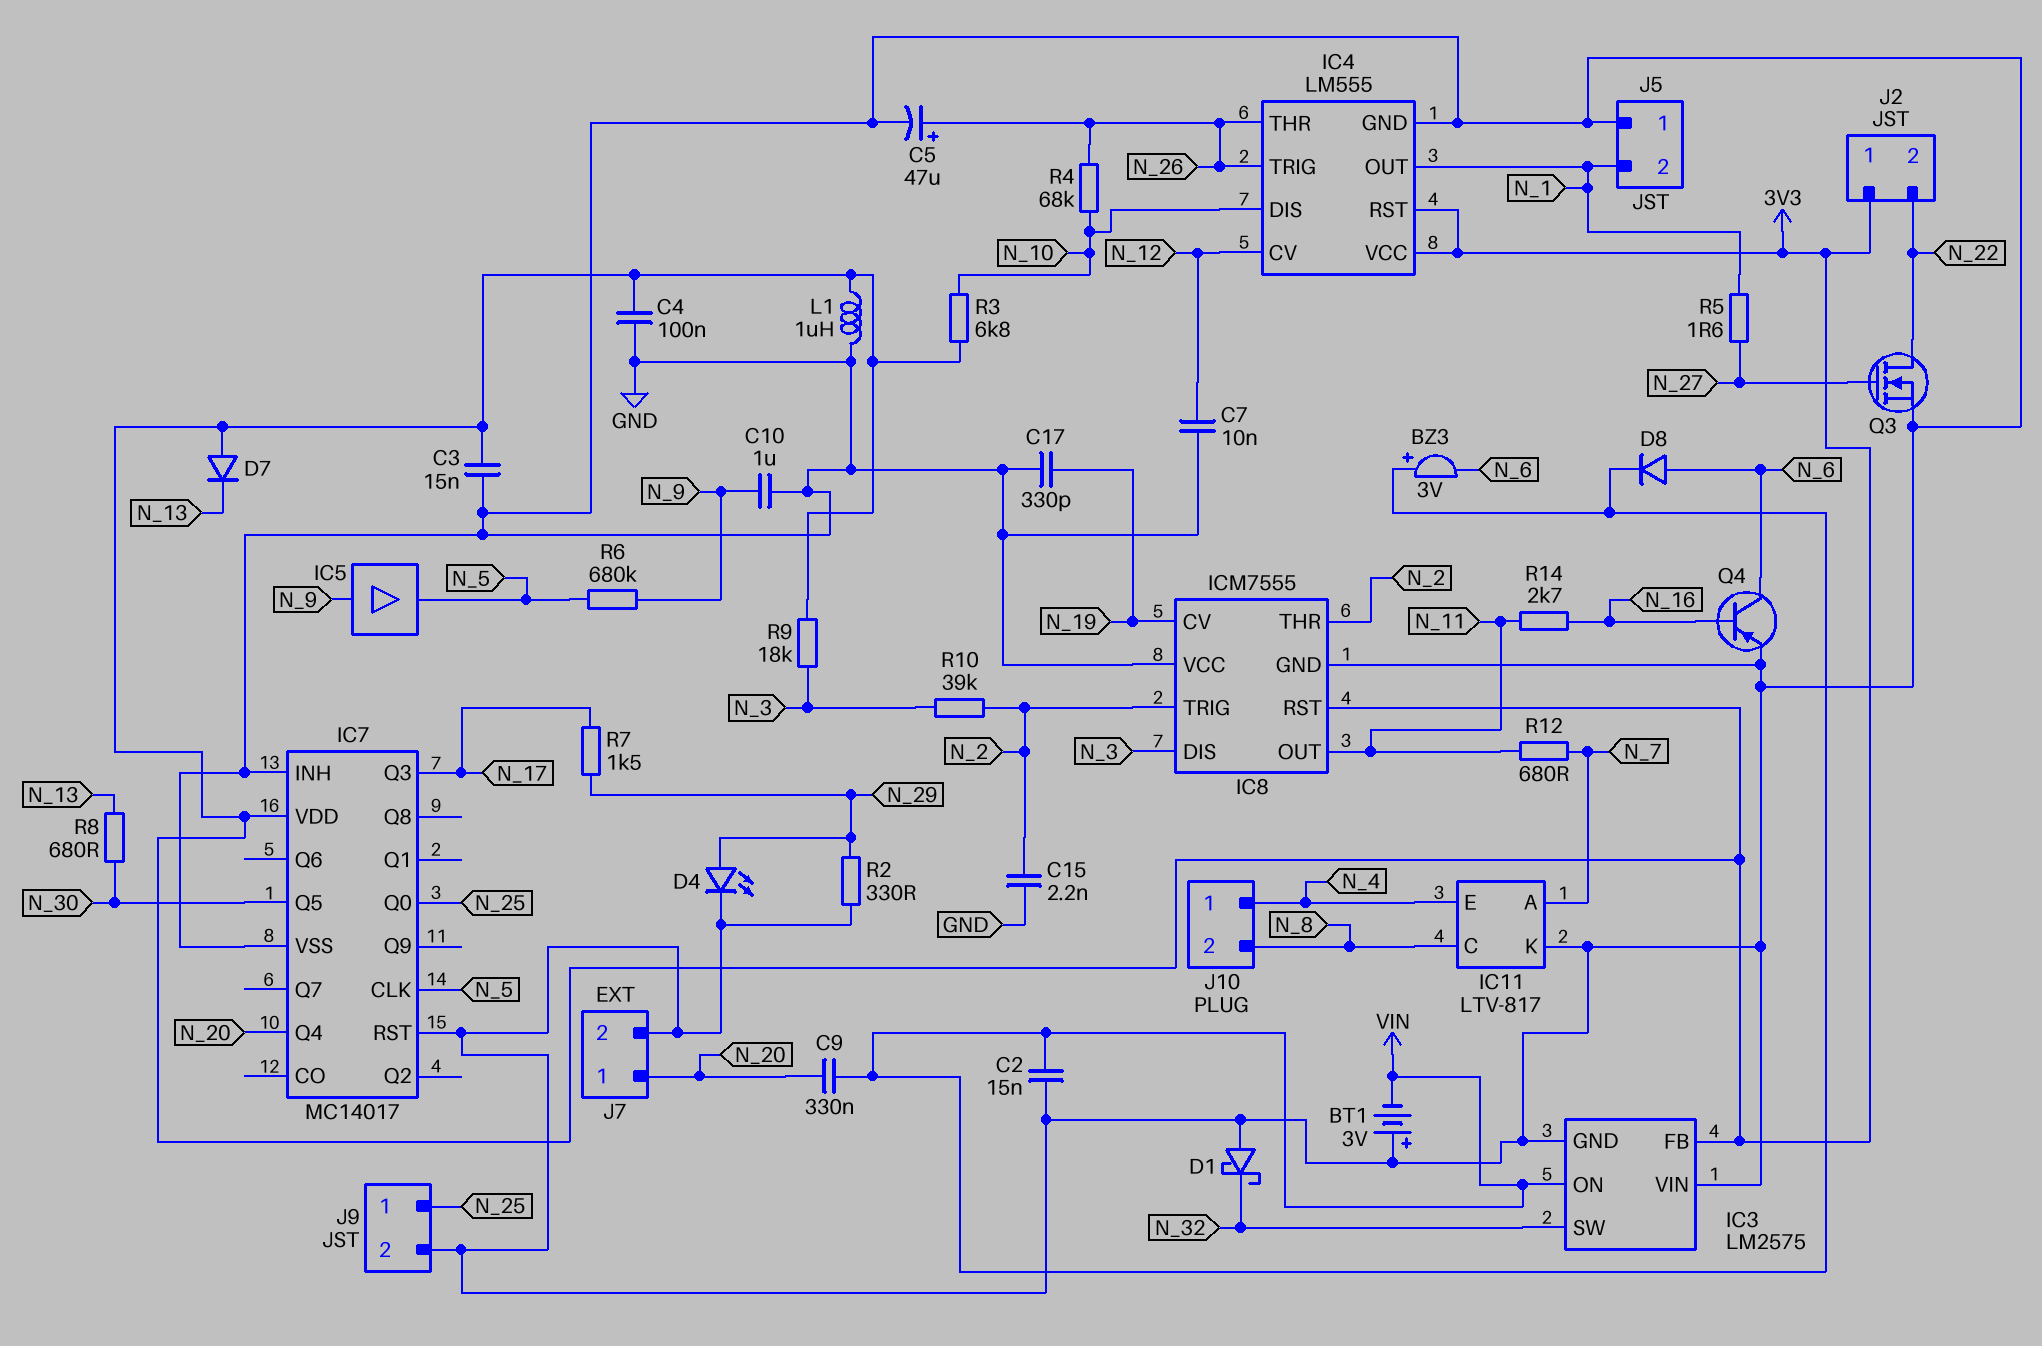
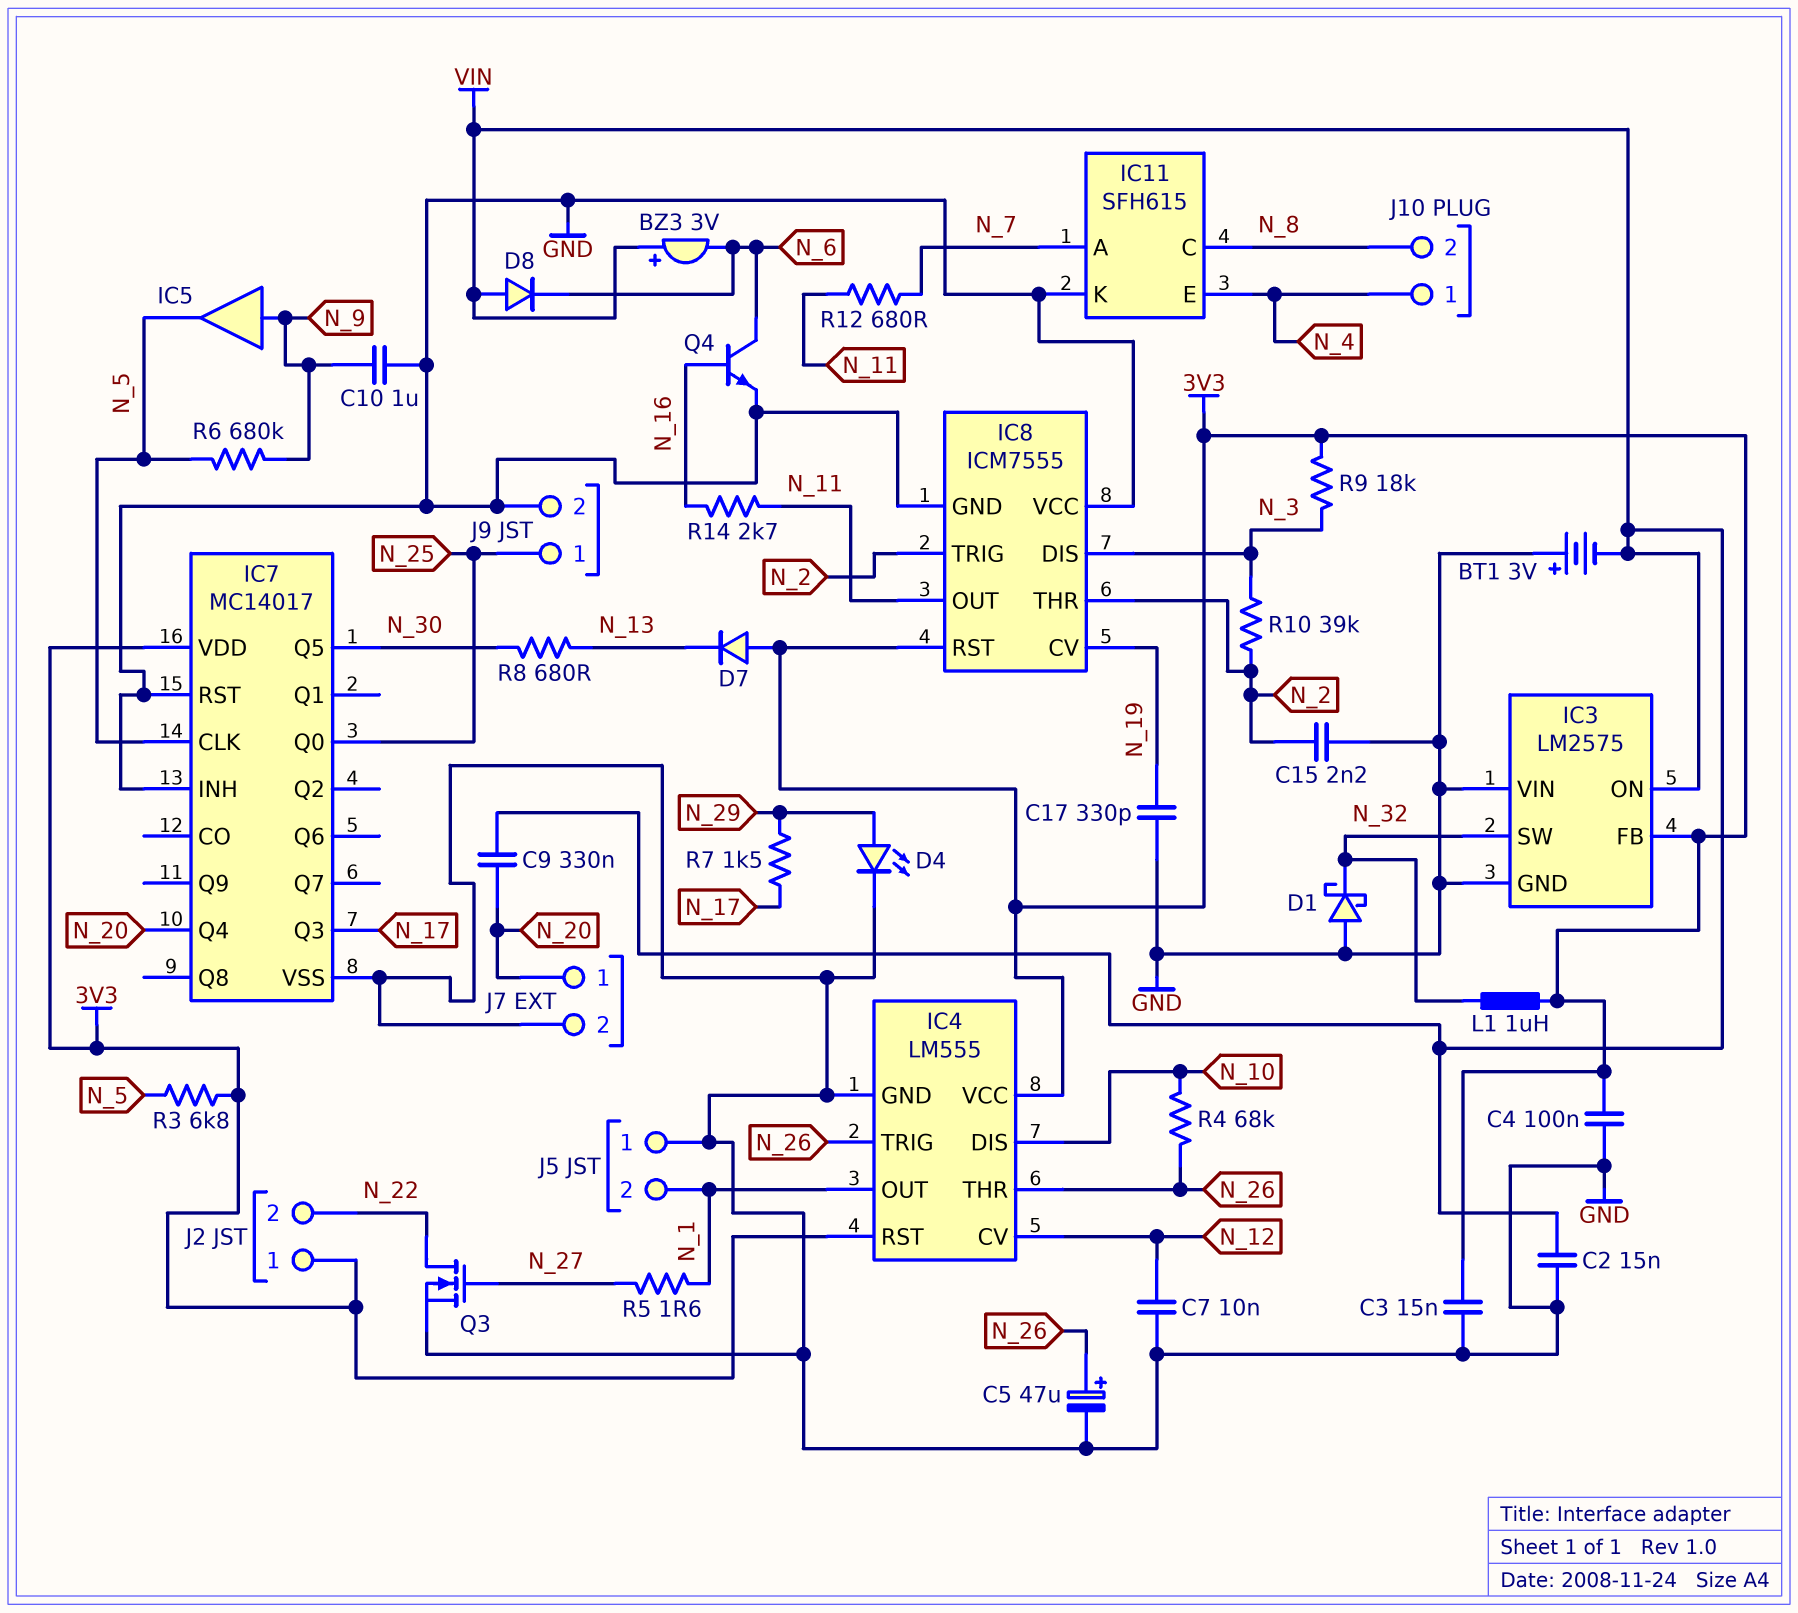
D8: diode (A N_6, K VIN) -> diode (A VIN, K N_6)
IC11: LTV-817 -> SFH615
L1: 1uH (3V3, GND) -> 1uH (3V3, N_32)
Q4: PNP (B N_16, C N_6, E GND) -> NPN (B N_16, C N_6, E GND)
R2: 330 (GND, N_29) -> none
R3: 6.8k (3V3, N_10) -> 6.8k (3V3, N_5)

